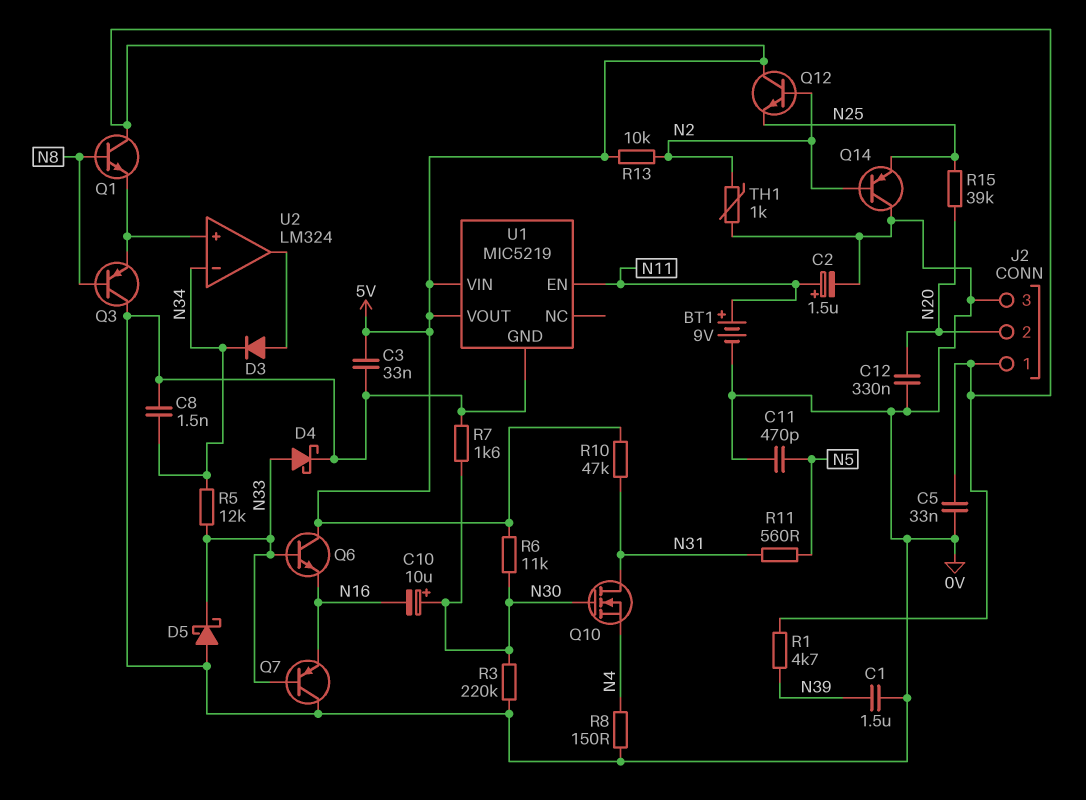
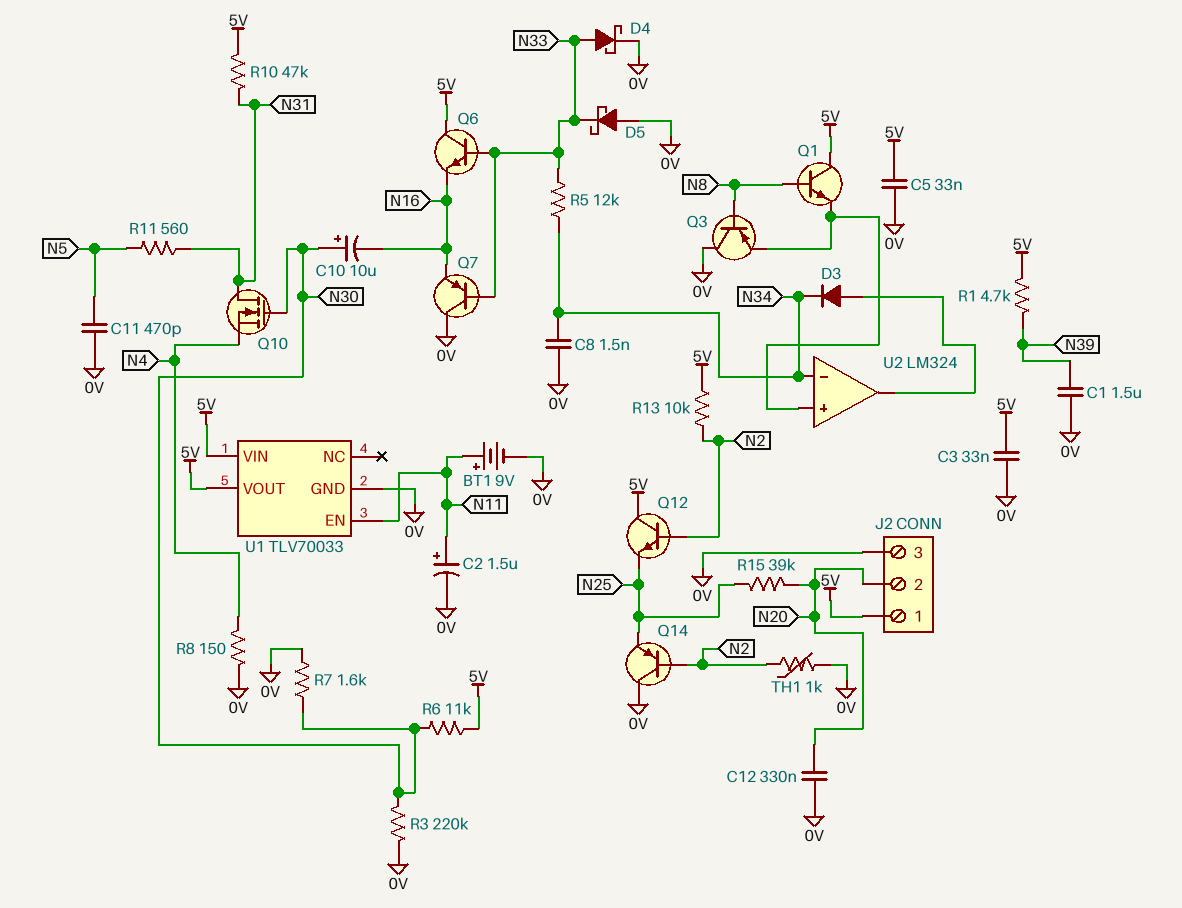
U1: MIC5219 -> TLV70033

